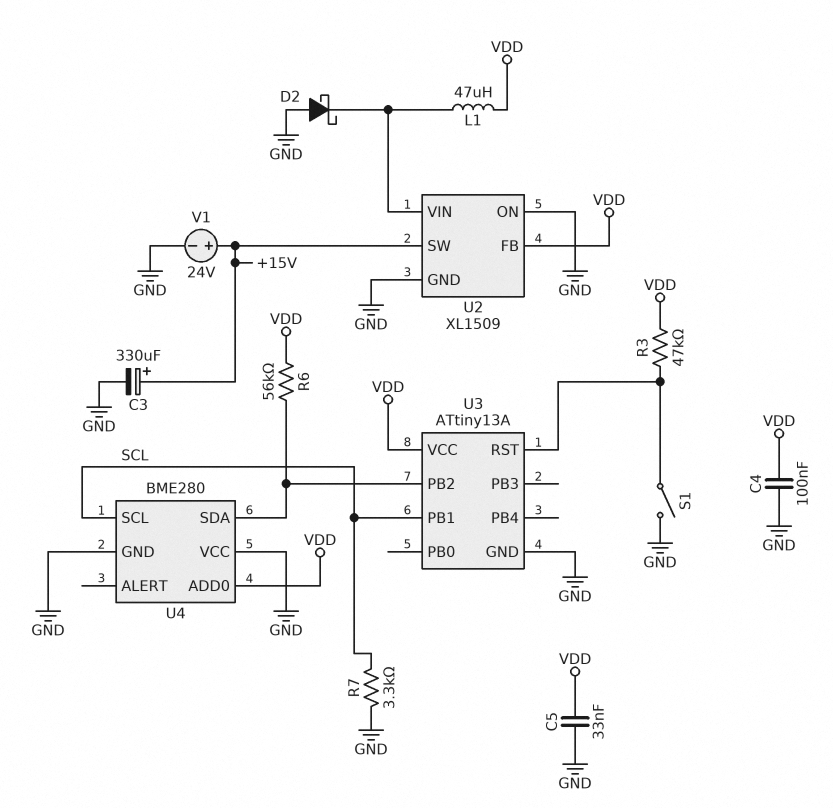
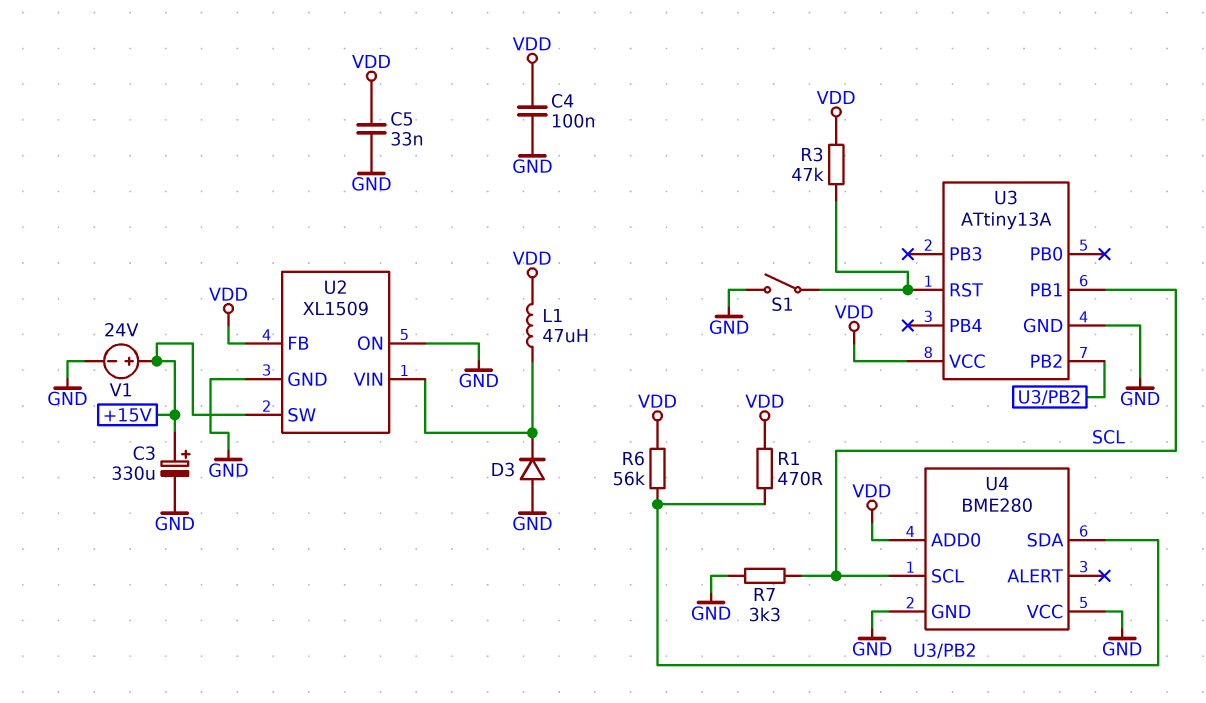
D2: schottky (A GND, K U2/VIN) -> none
D3: none -> diode (A GND, K U2/VIN)
R1: none -> 470 (U3/PB2, VDD)

